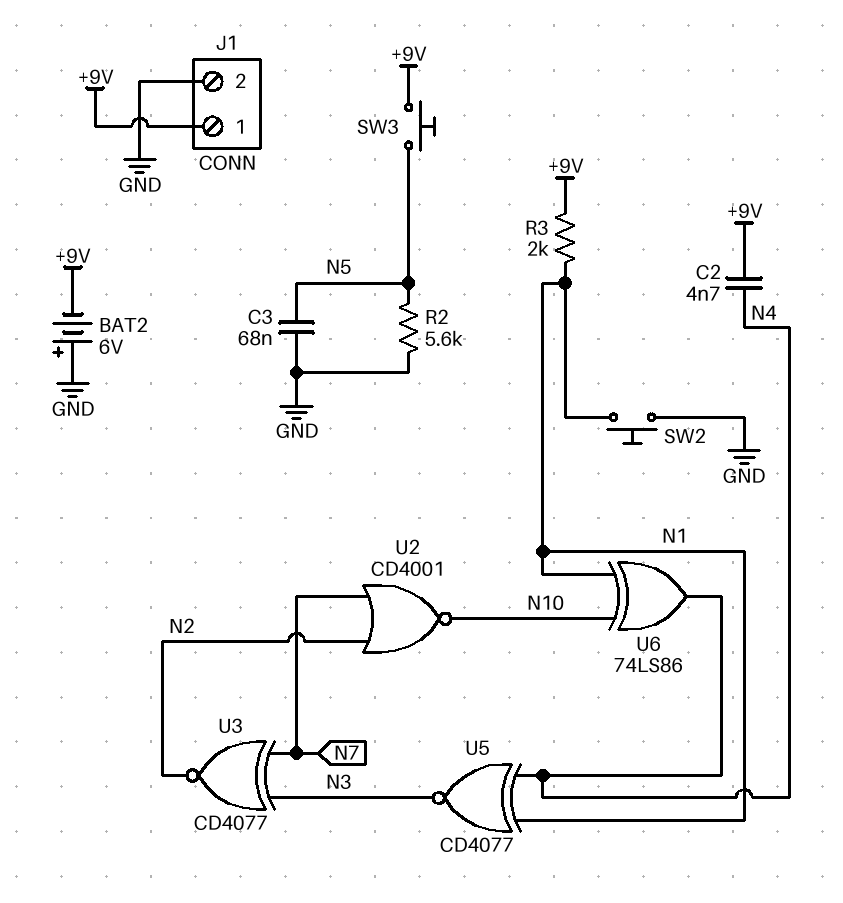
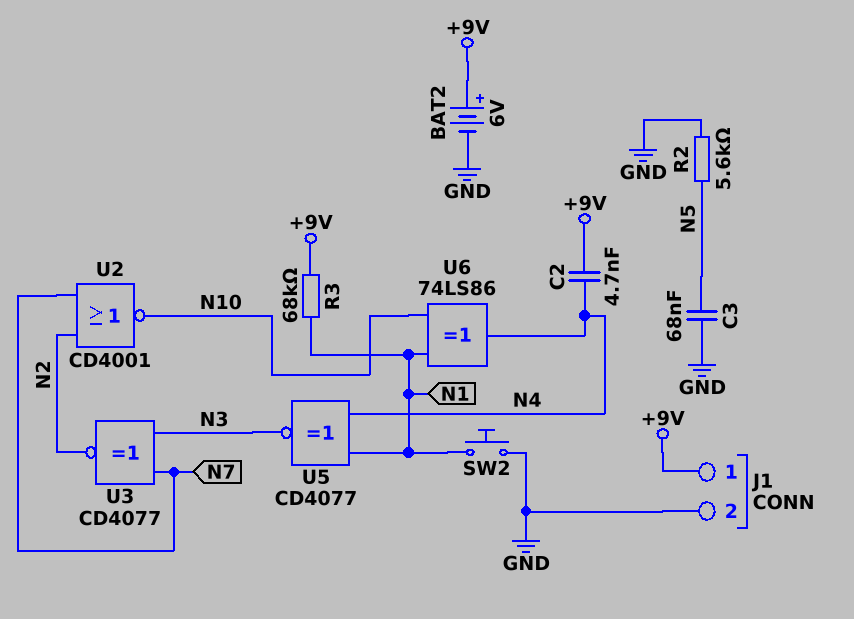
BAT2: 6V (plus GND, minus +9V) -> 6V (plus +9V, minus GND)
R3: 2k (+9V, N1) -> 68k (+9V, N1)
SW3: button (+9V, N5) -> none

